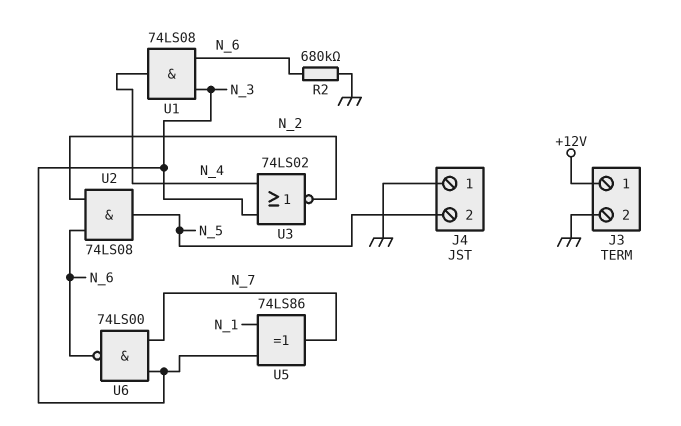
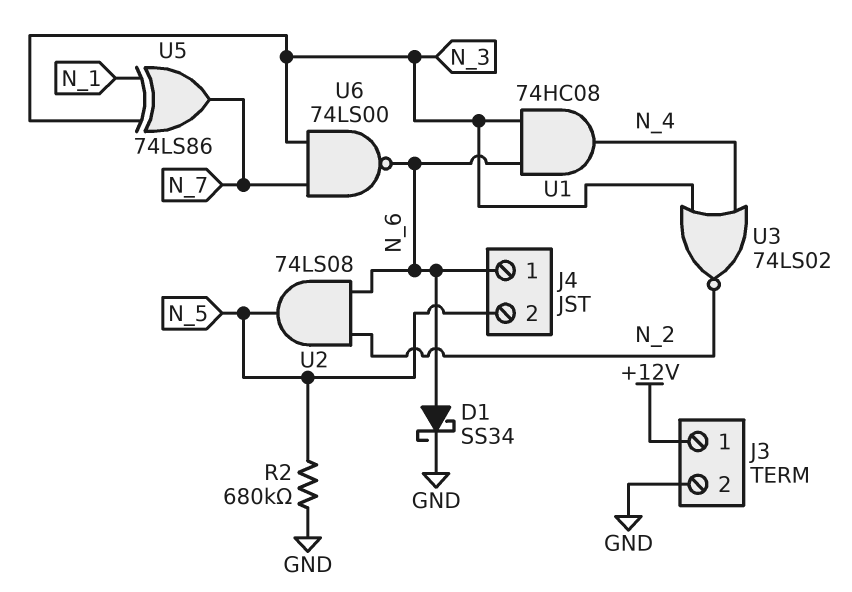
D1: none -> schottky SS34 (A N_6, K GND)
J4 pin 1: GND -> N_6
R2: 680k (GND, N_6) -> 680k (GND, N_5)
U1: AND 74LS08 (in N_3, in N_6, out N_4) -> AND 74HC08 (in N_3, in N_6, out N_4)

